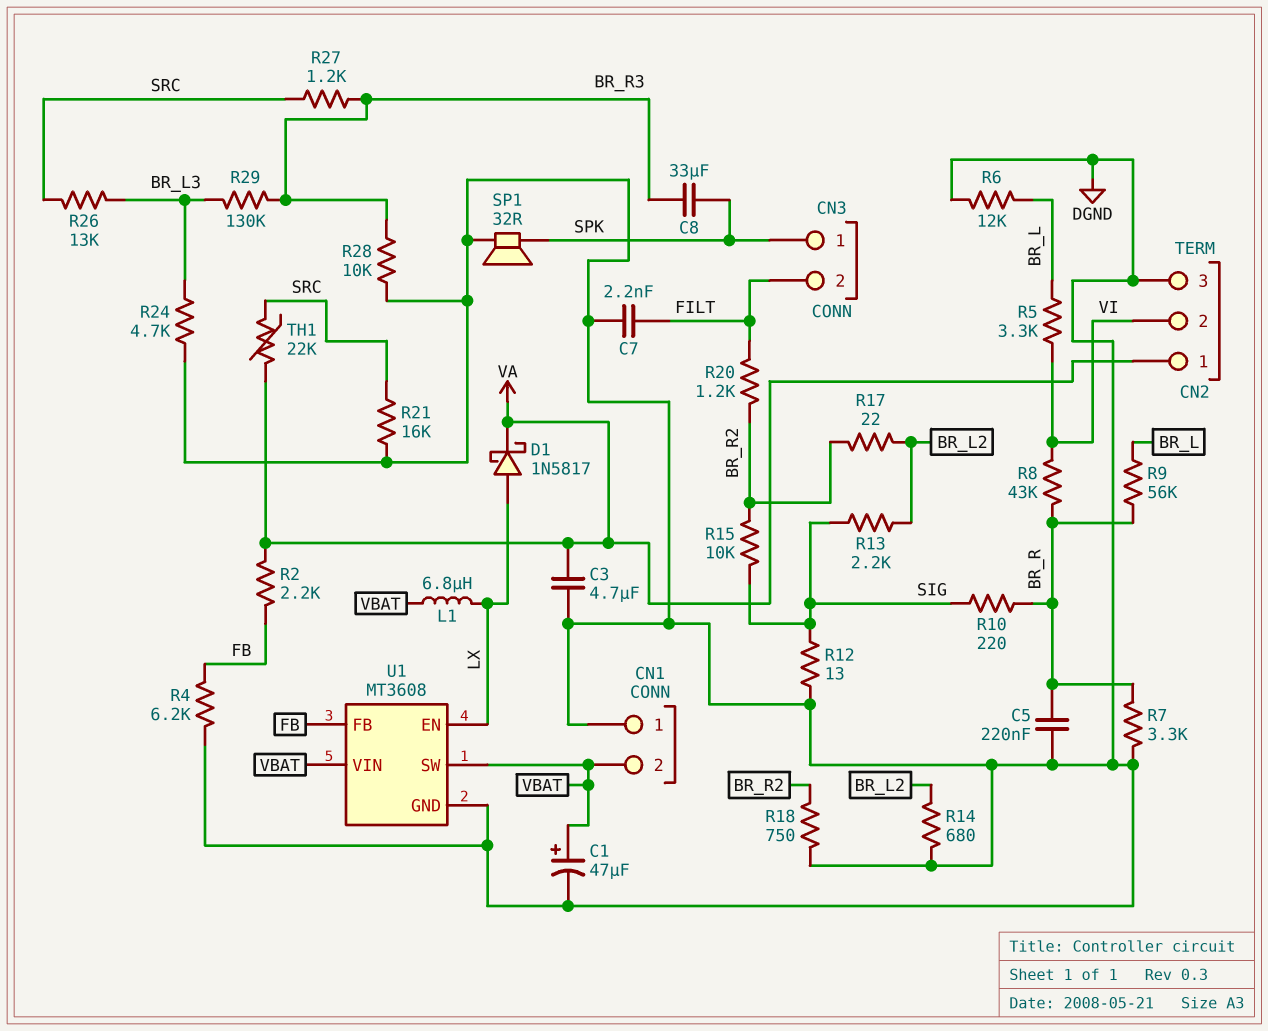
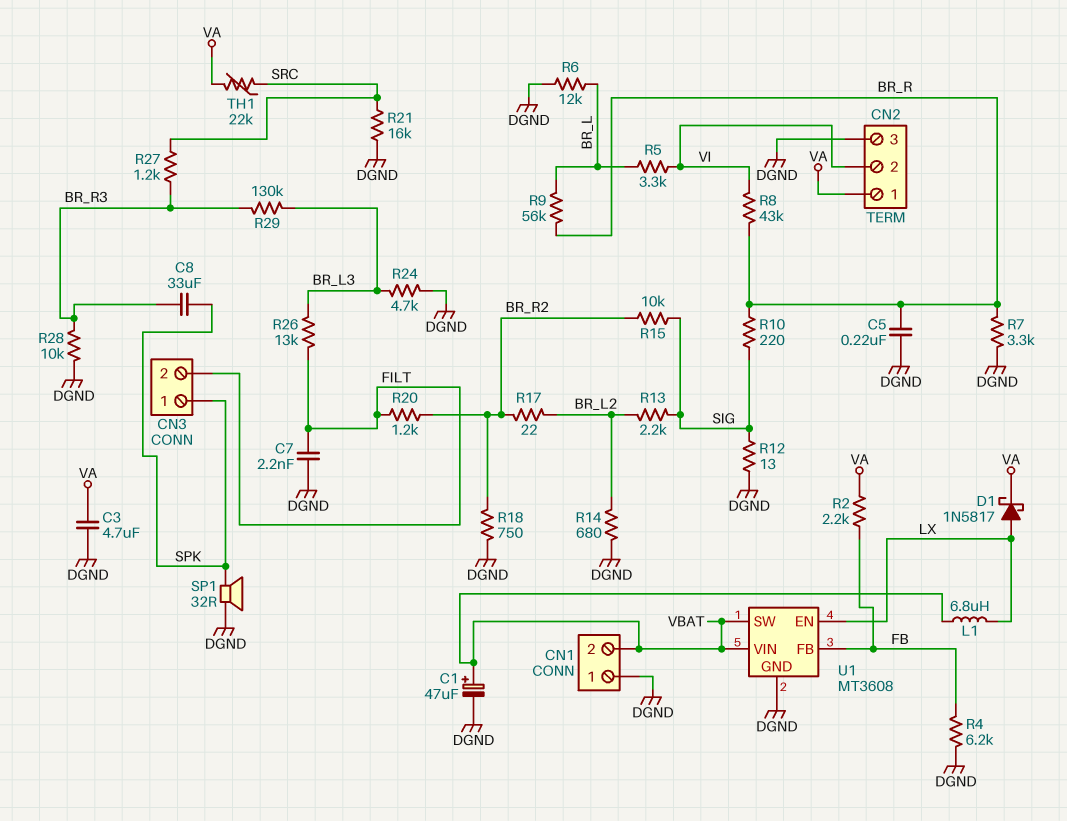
R26: 13k (BR_L3, SRC) -> 13k (BR_L3, FILT)

